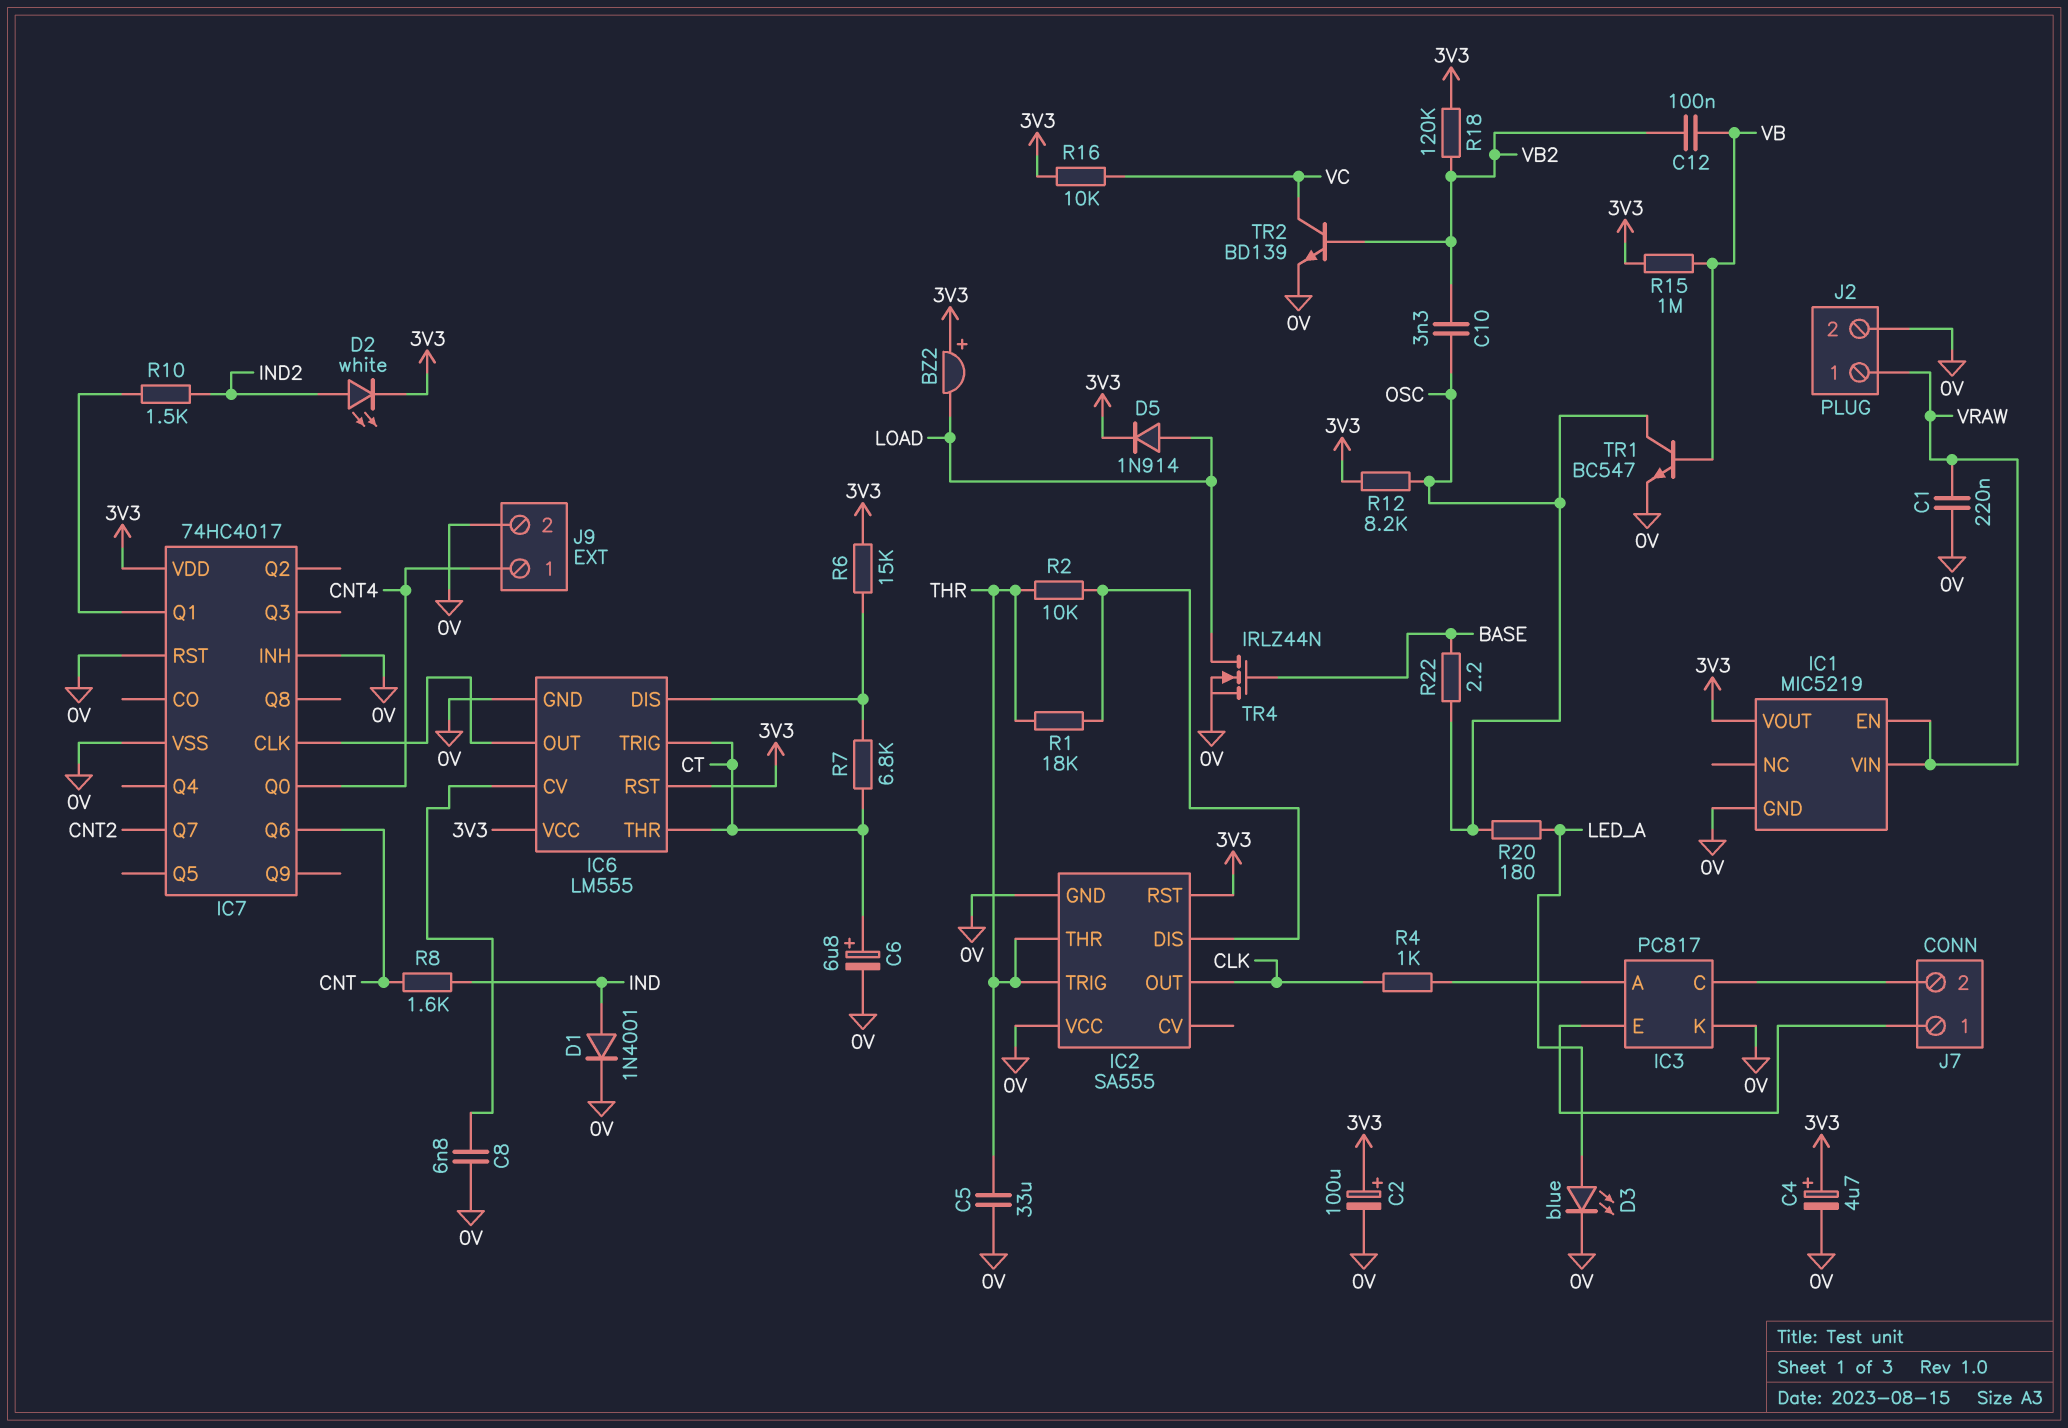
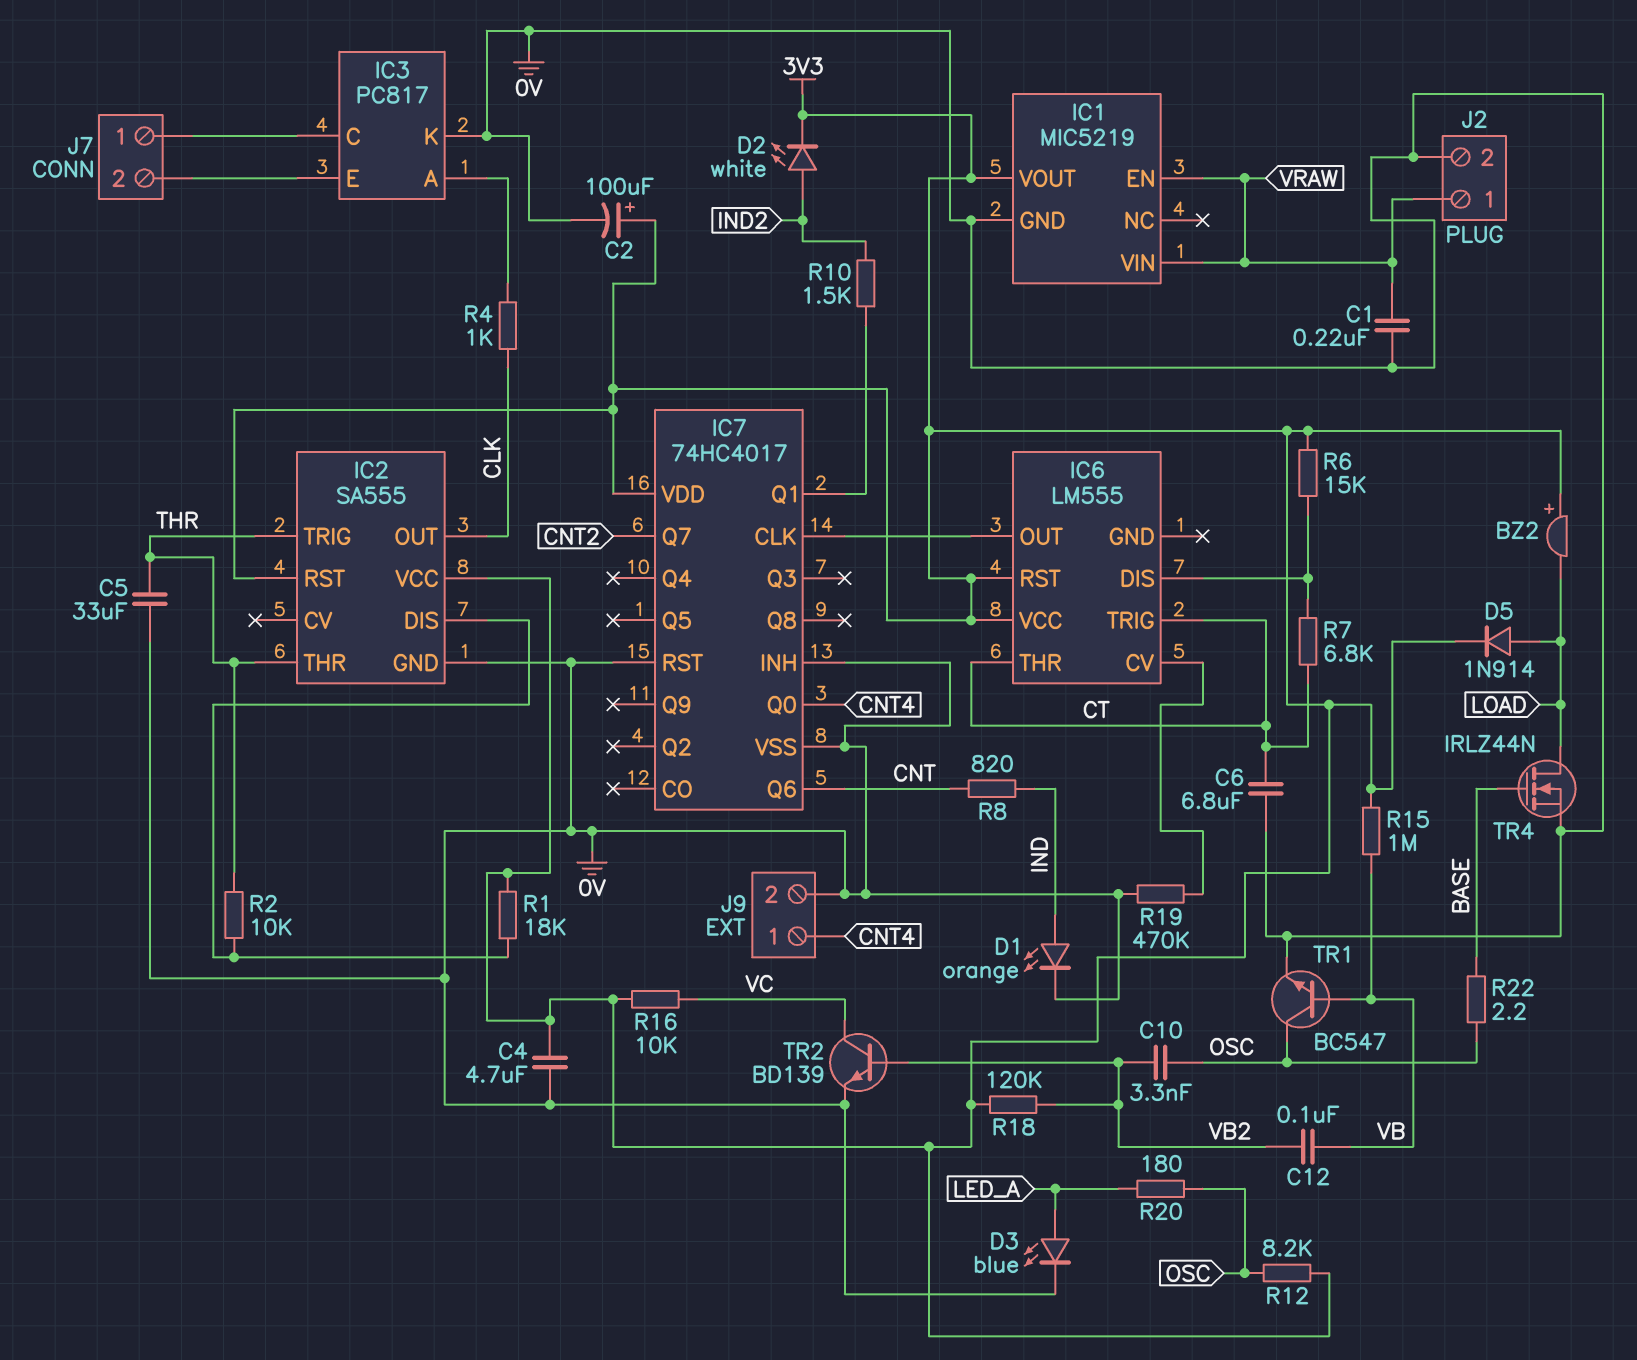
C4: 4.7uF (plus 3V3, minus 0V) -> 4.7uF (0V, 3V3)
C6: 6.8uF (plus CT, minus 0V) -> 6.8uF (0V, CT)
C8: 6.8nF (0V, IC6/CV) -> none
D1: diode 1N4001 (A IND, K 0V) -> LED orange (A IND, K 0V)
IC2 pin VCC: 0V -> 3V3
IC6 pin GND: 0V -> none
J7 pin 1: IC3/E -> IC3/C
J7 pin 2: IC3/C -> IC3/E
R1: 18k (IC2/DIS, THR) -> 18k (3V3, IC2/DIS)
R8: 1.6k (CNT, IND) -> 820 (CNT, IND)
R19: none -> 470k (0V, IC6/CV)

